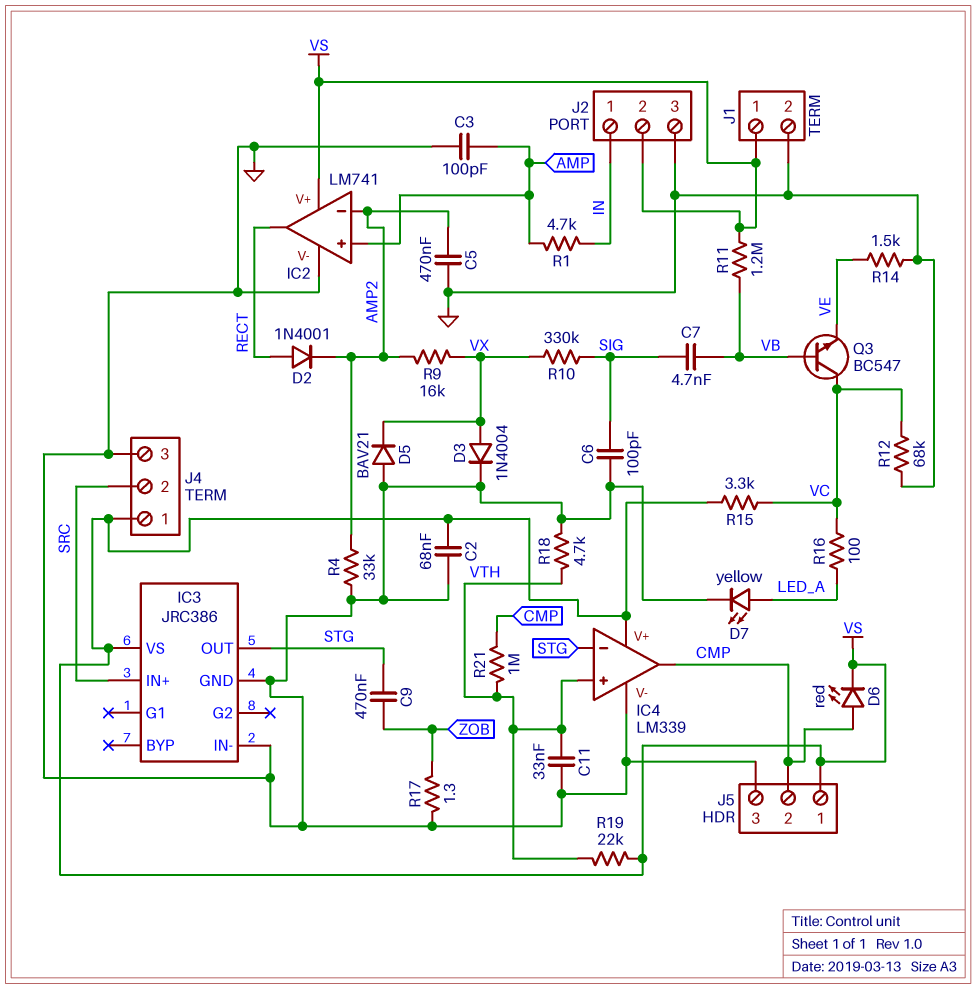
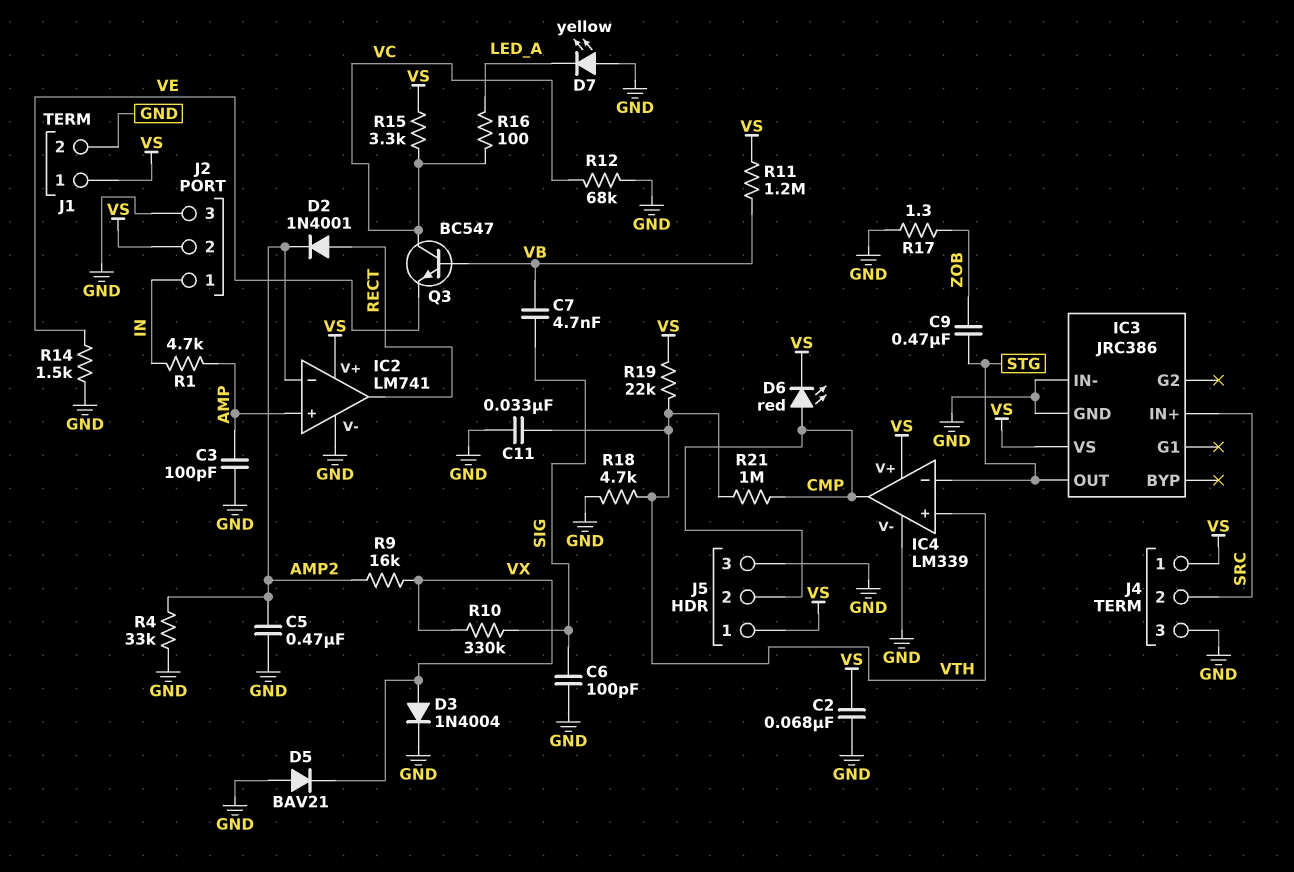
D7: LED yellow (A LED_A, K GND) -> LED yellow (A GND, K LED_A)

